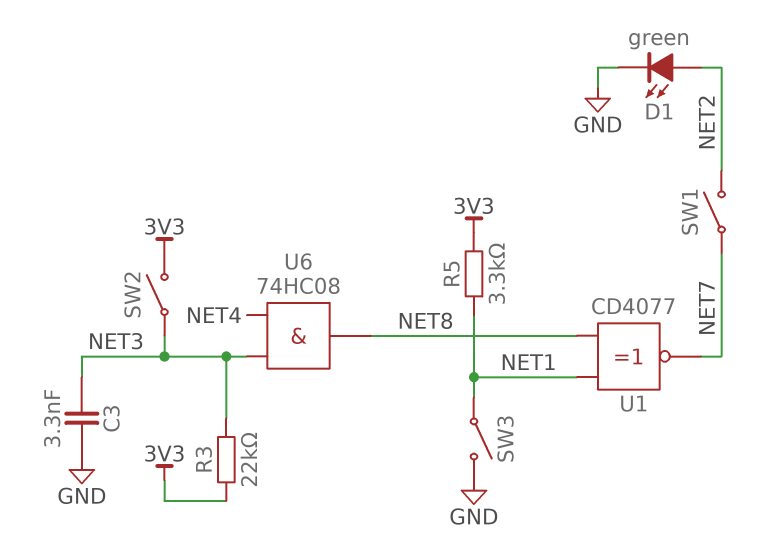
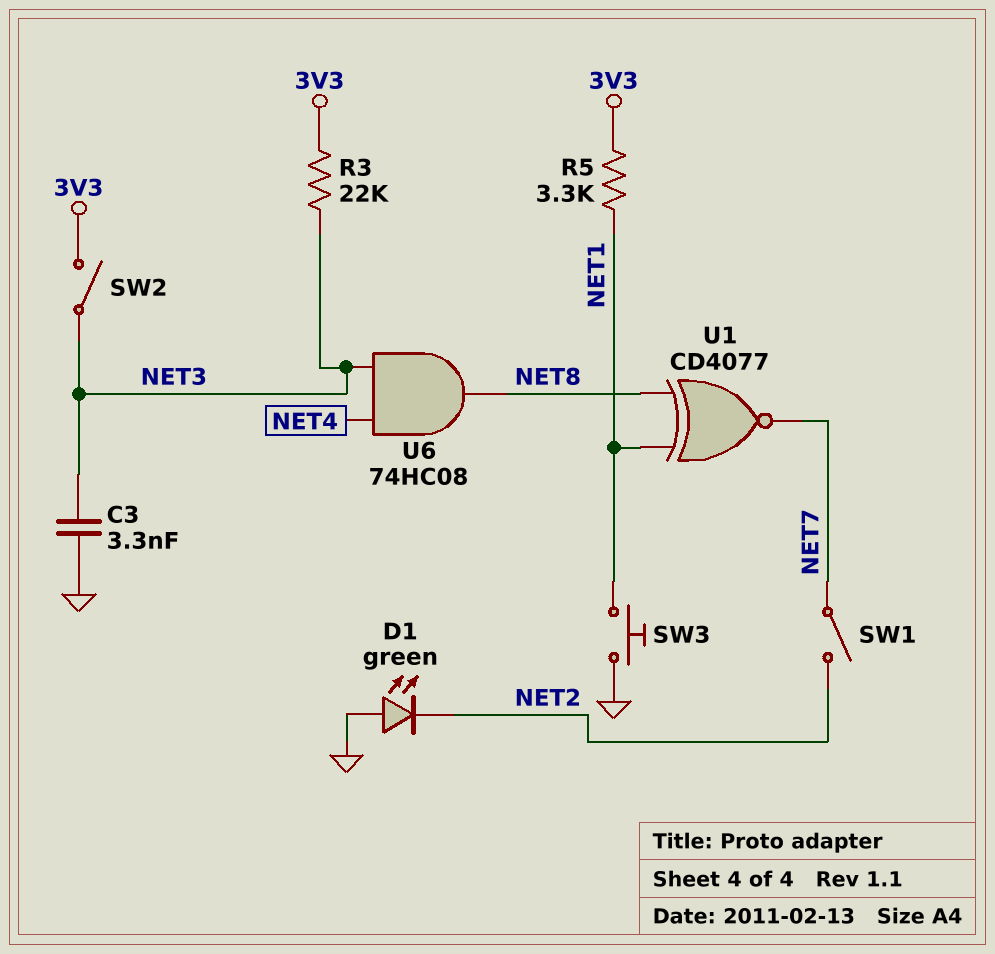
D1: LED green (A NET2, K GND) -> LED green (A GND, K NET2)
SW3: switch (GND, NET1) -> button (GND, NET1)

